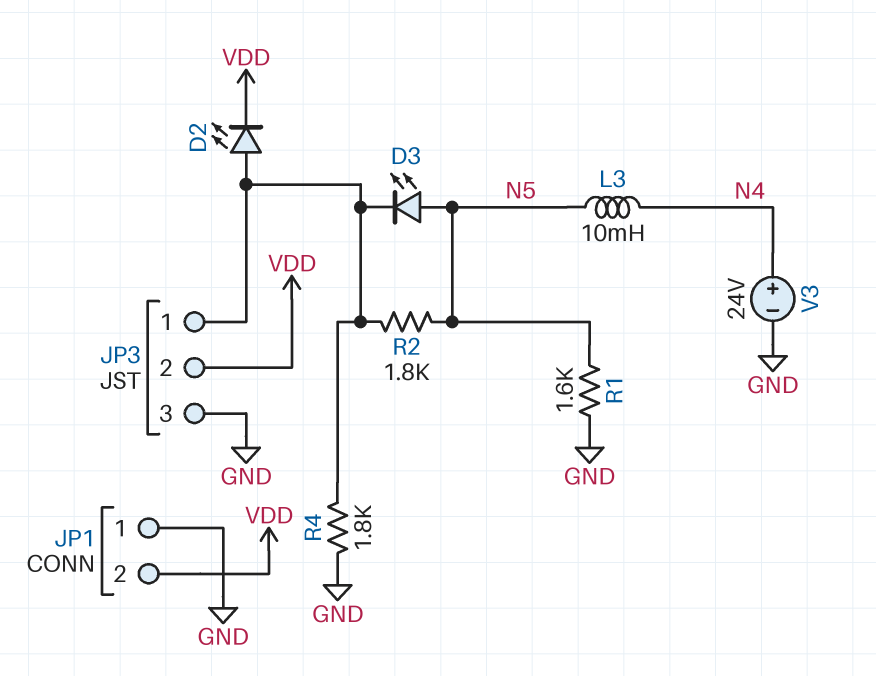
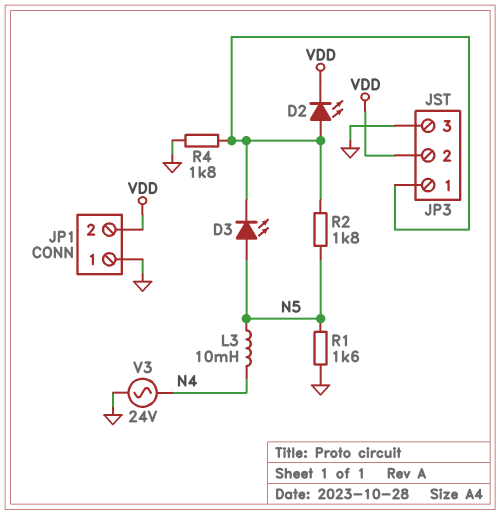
V3: 24V (plus N4, minus GND) -> AC 24V (GND, N4)

